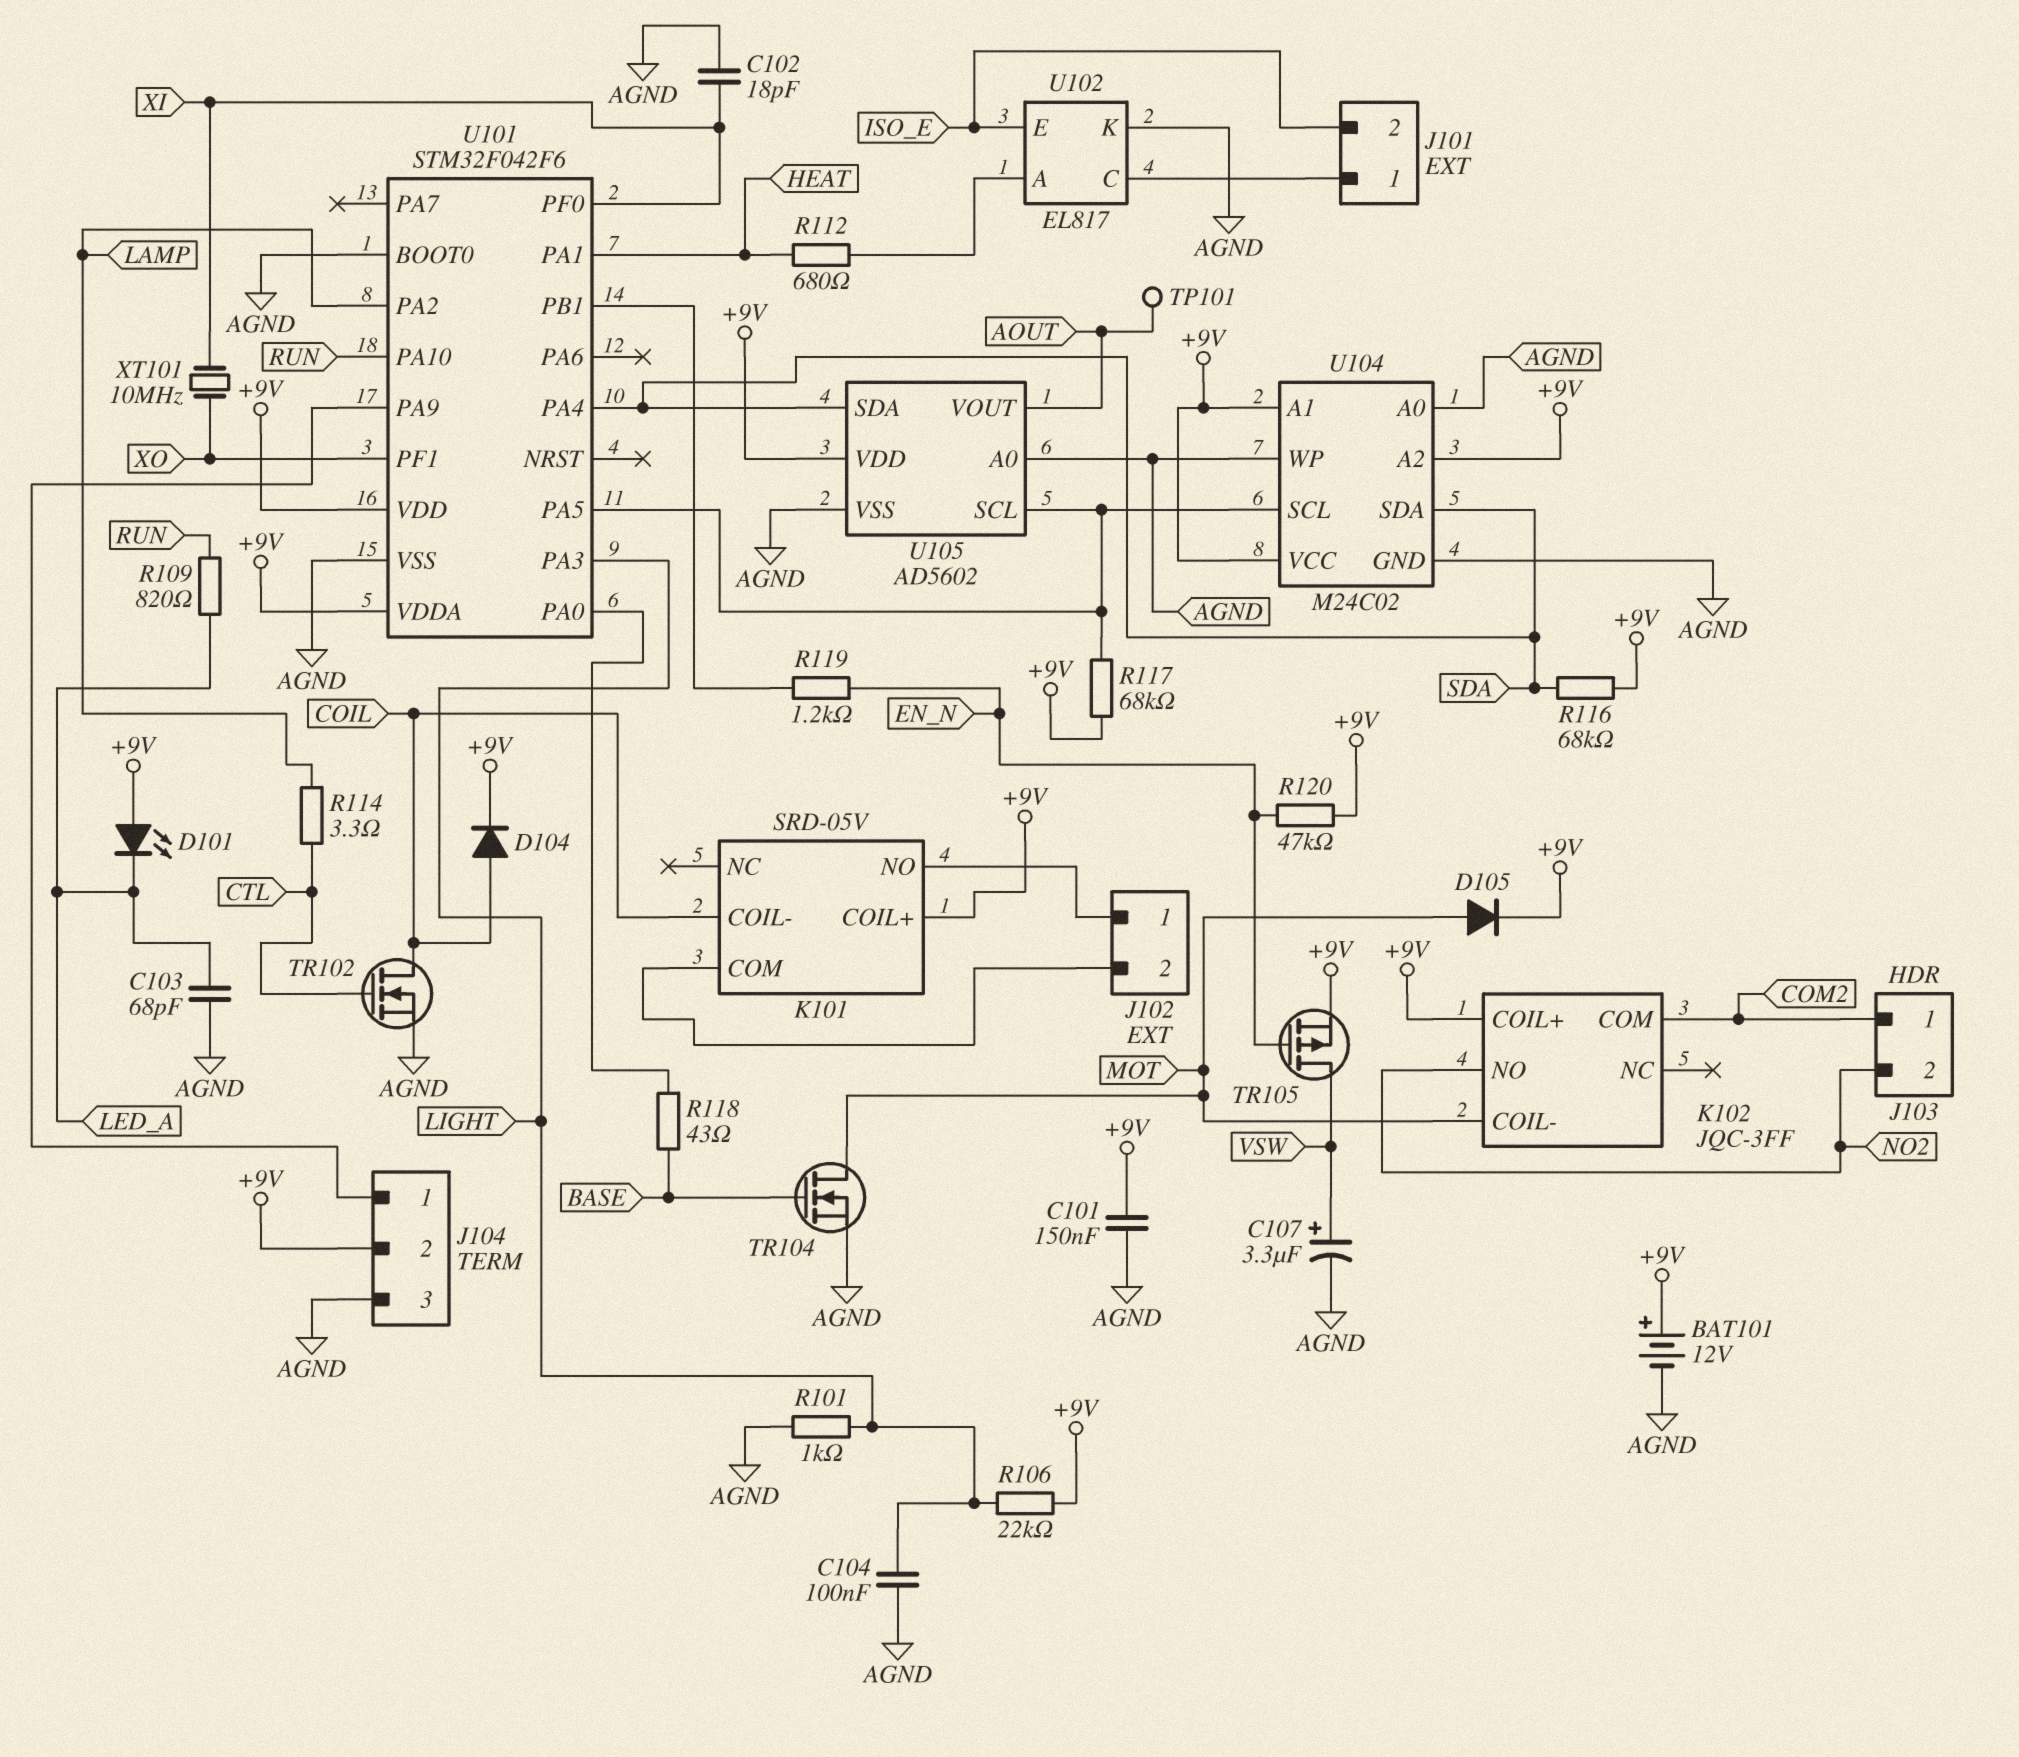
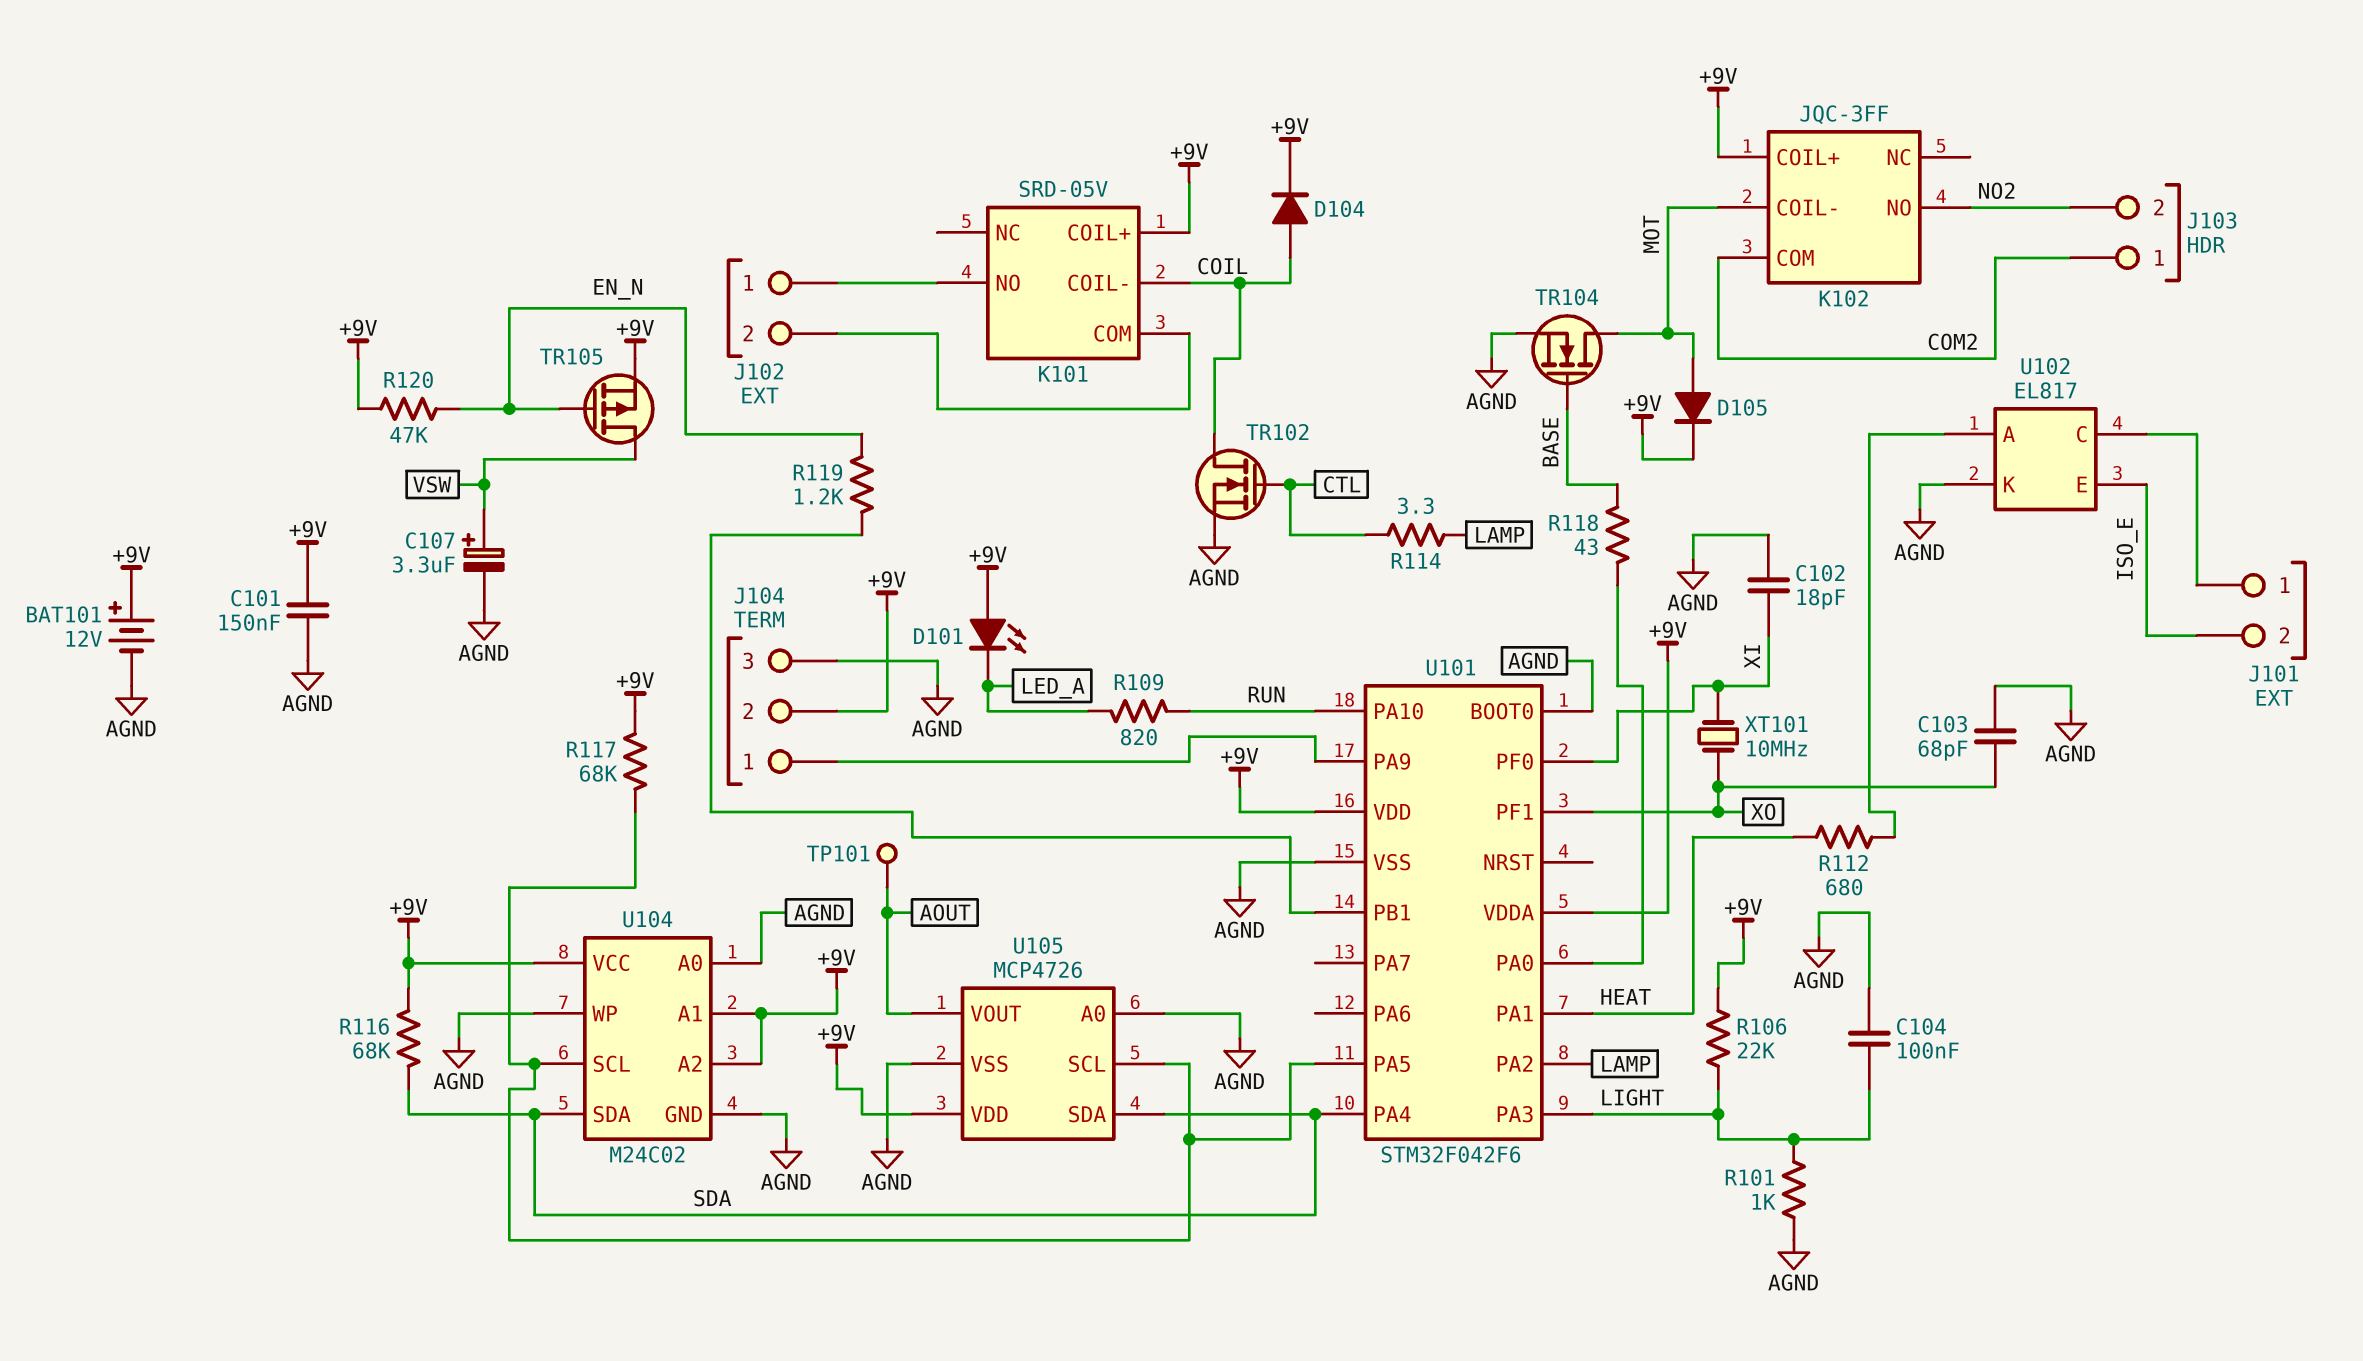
C103: 68pF (AGND, LED_A) -> 68pF (AGND, XO)
U105: AD5602 -> MCP4726

